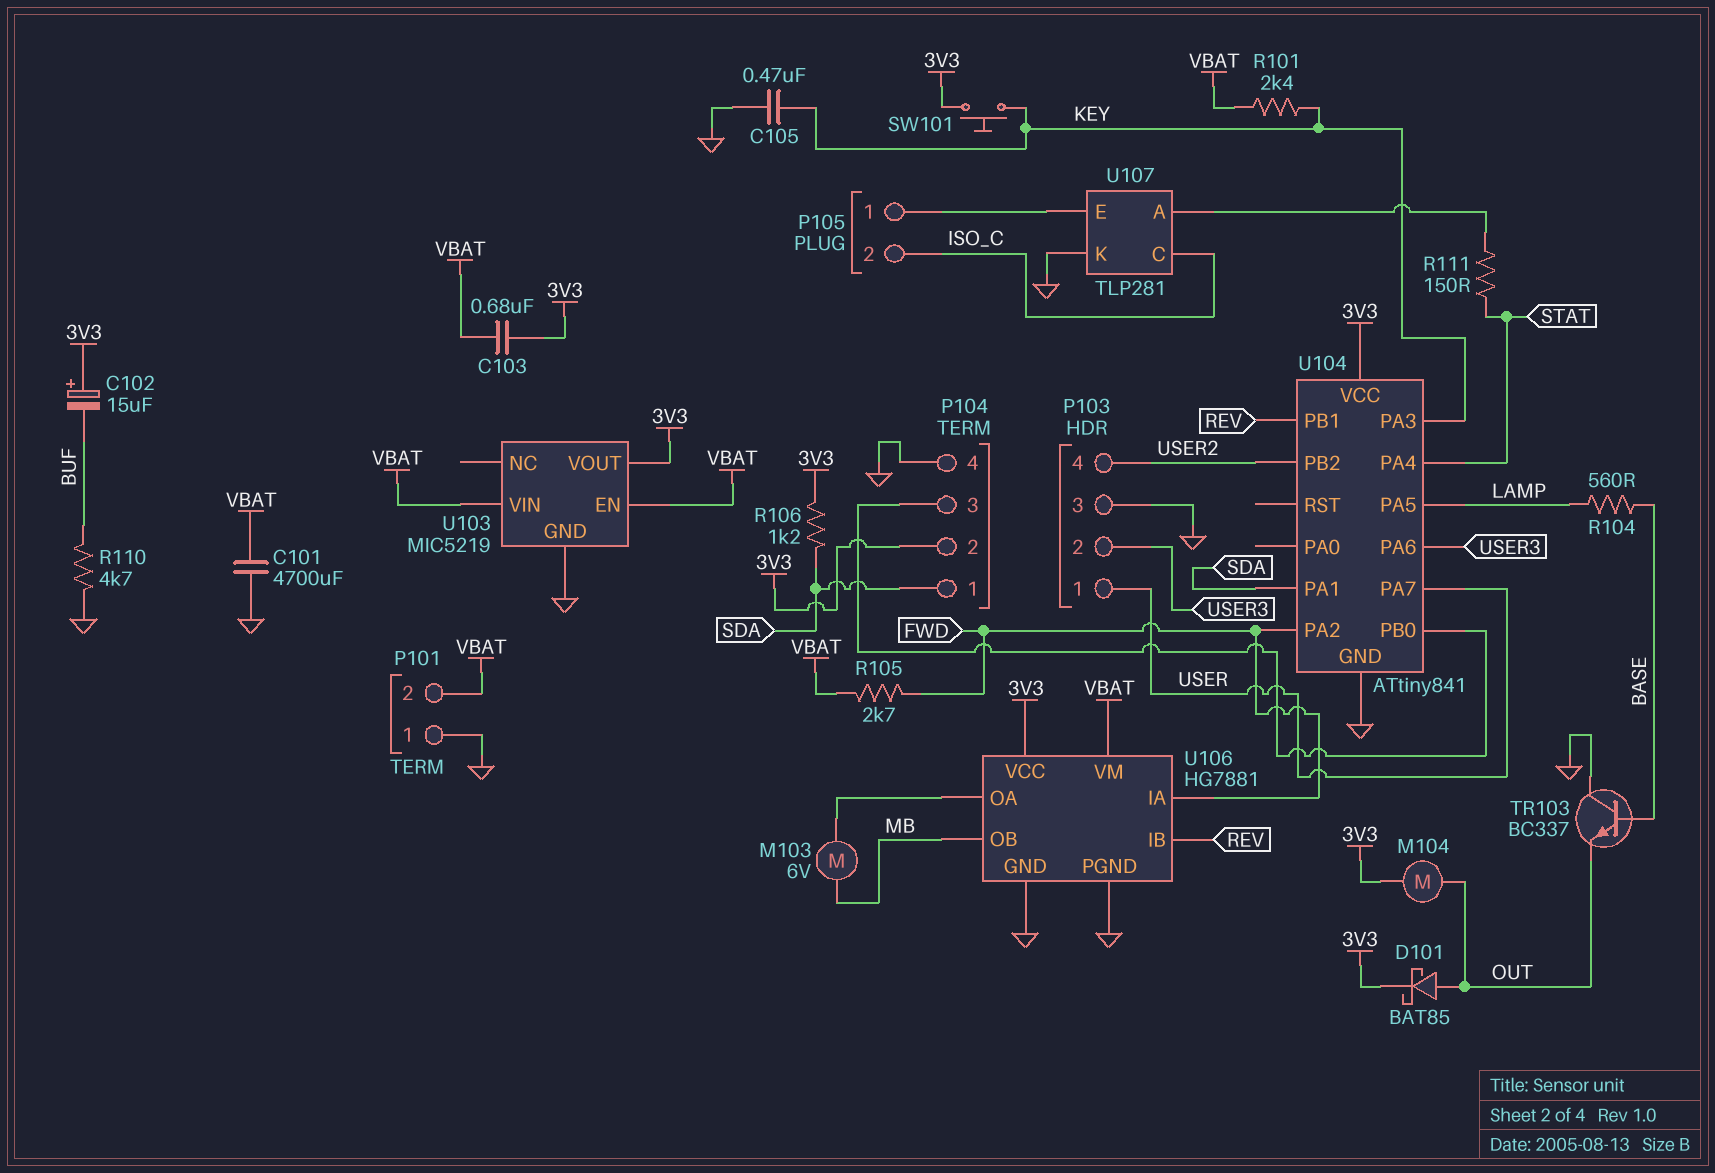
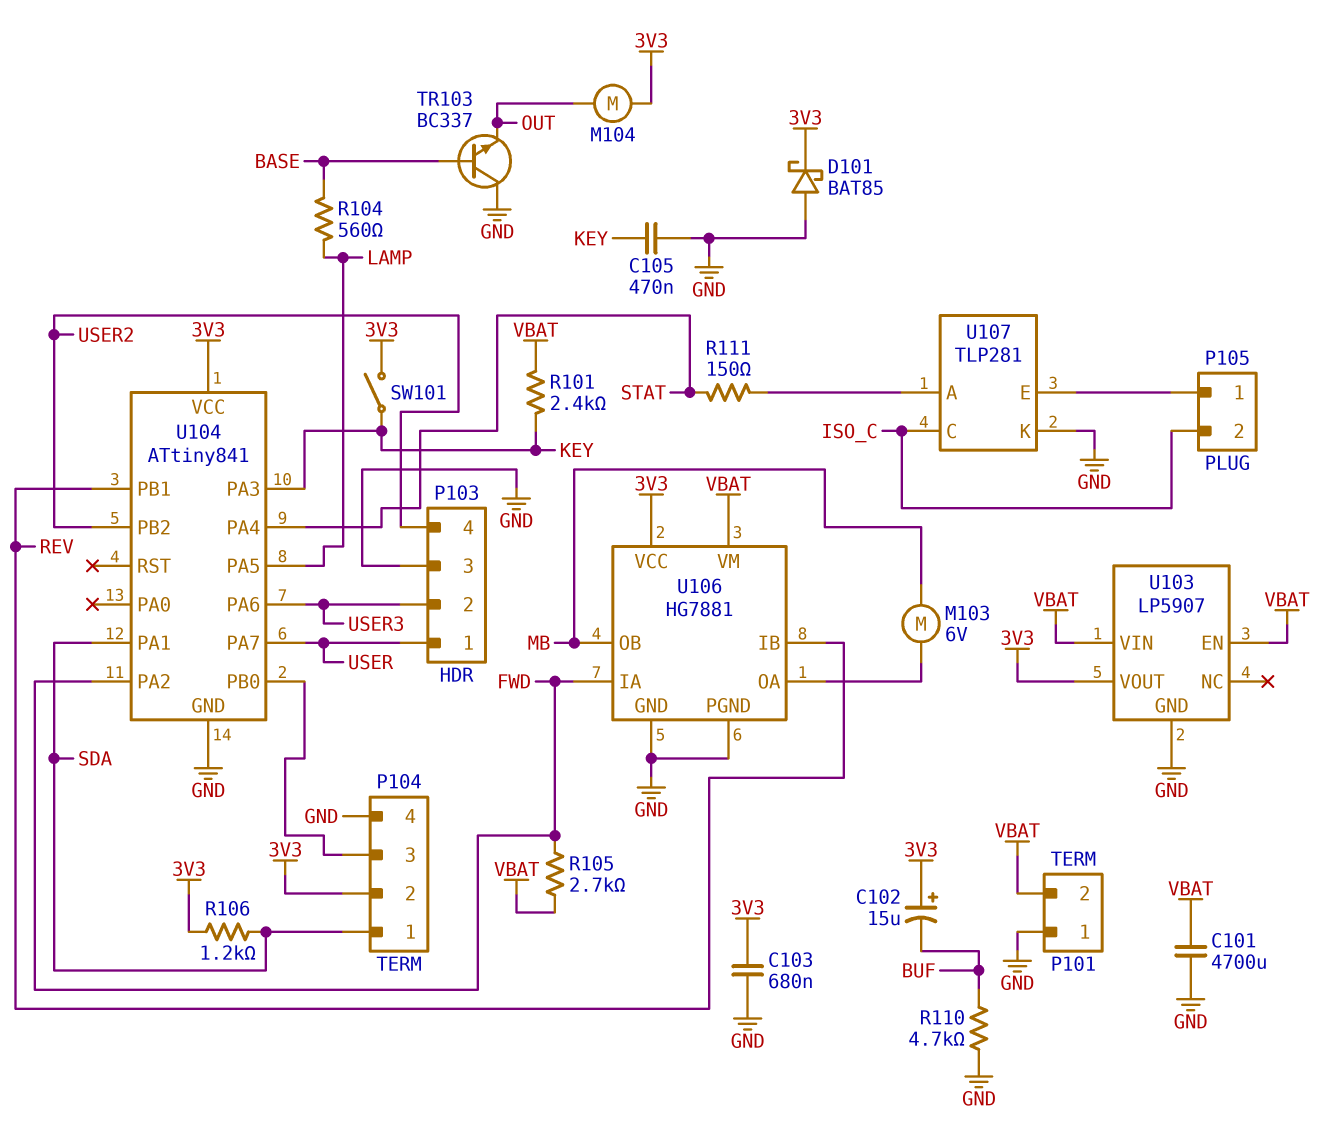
C103: 680nF (3V3, VBAT) -> 680nF (3V3, GND)
D101: schottky BAT85 (A OUT, K 3V3) -> schottky BAT85 (A GND, K 3V3)
SW101: button (3V3, KEY) -> switch (3V3, KEY)
U103: MIC5219 -> LP5907

